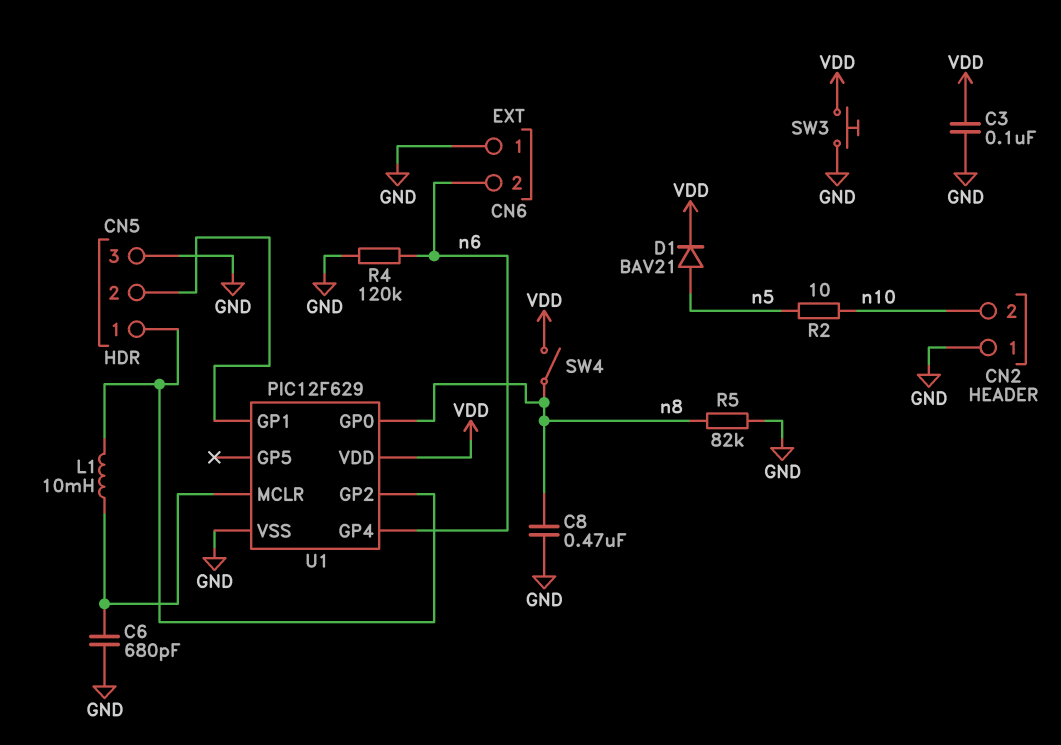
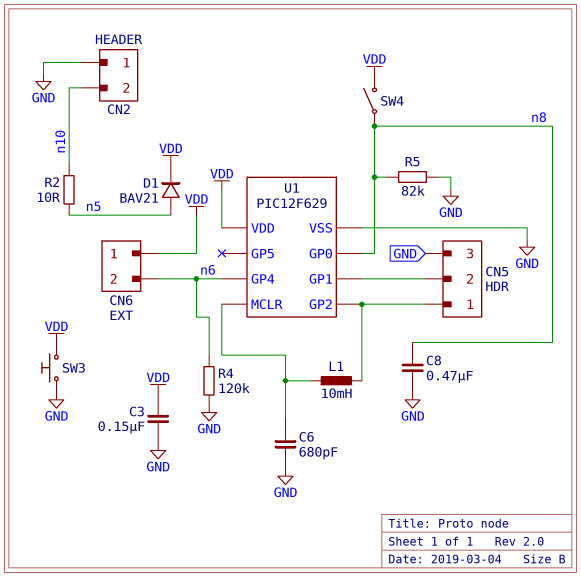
C3: 100nF (GND, VDD) -> 150nF (GND, VDD)
CN6 pin 1: GND -> VDD

